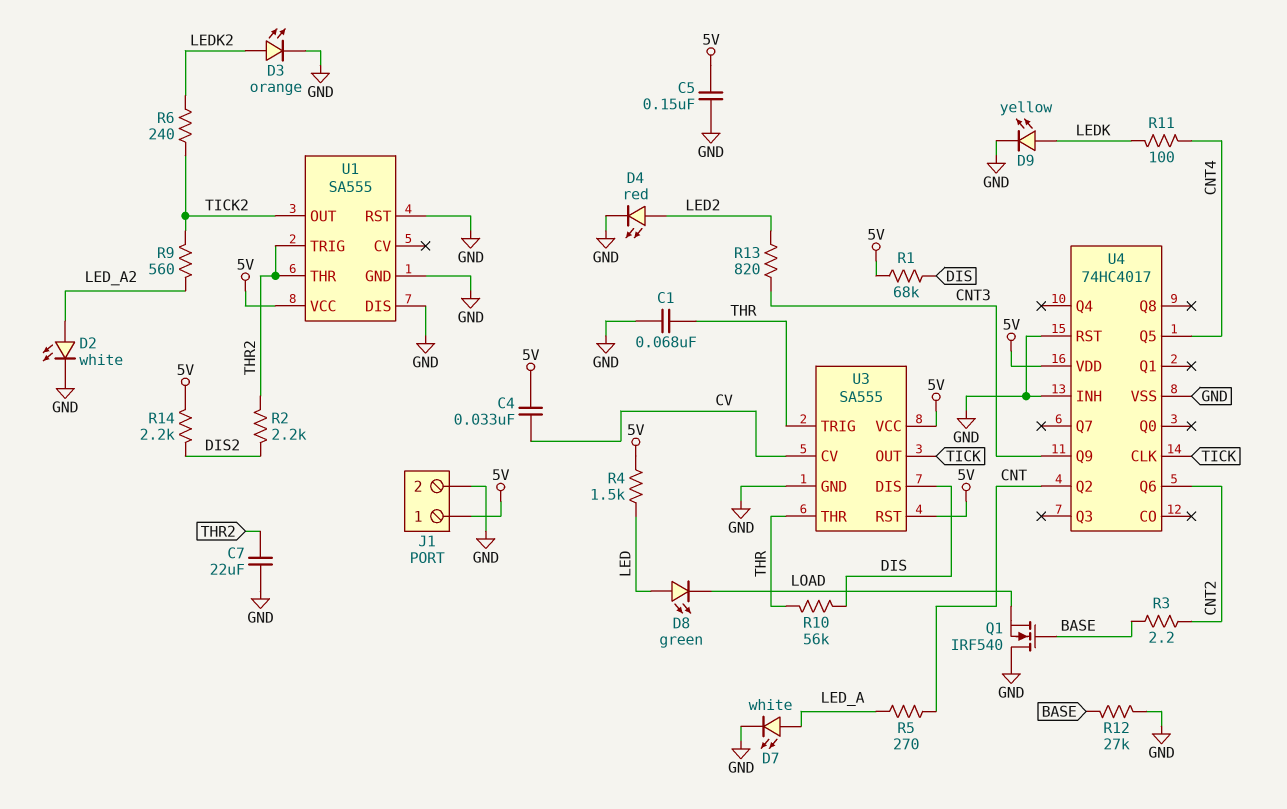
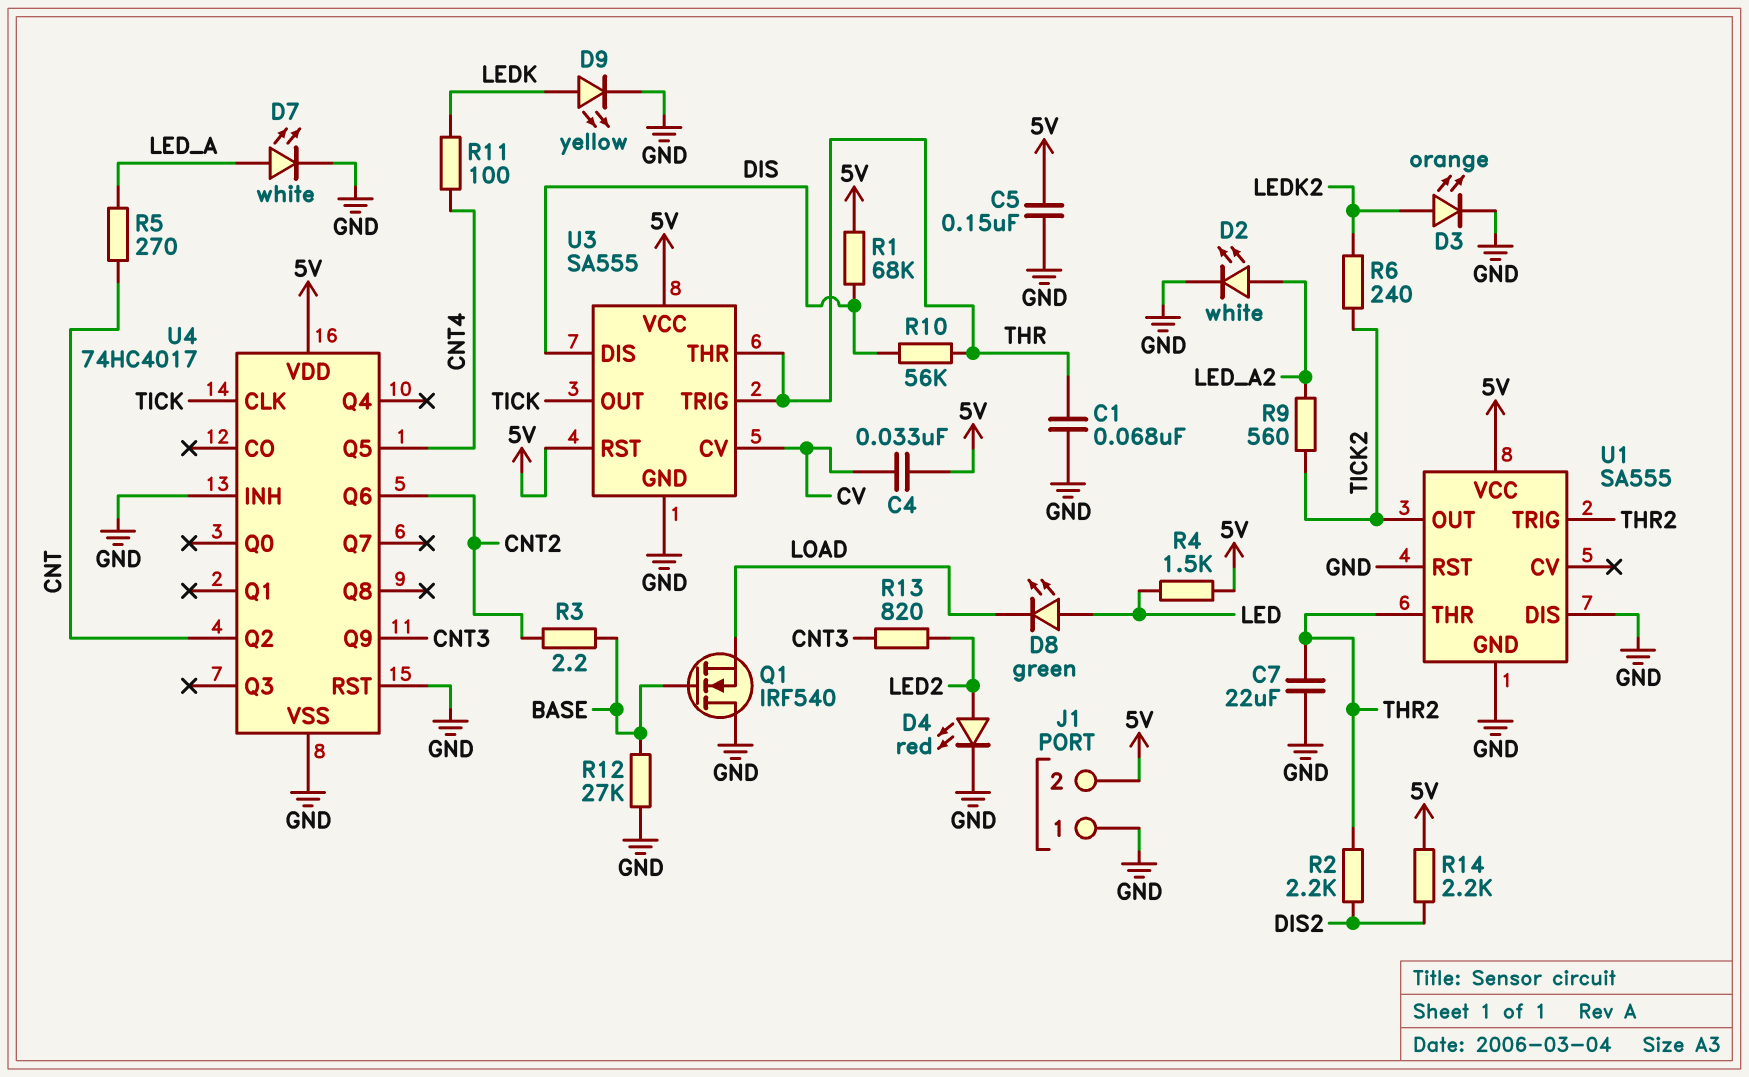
J1 pin 1: 5V -> GND
J1 pin 2: GND -> 5V

